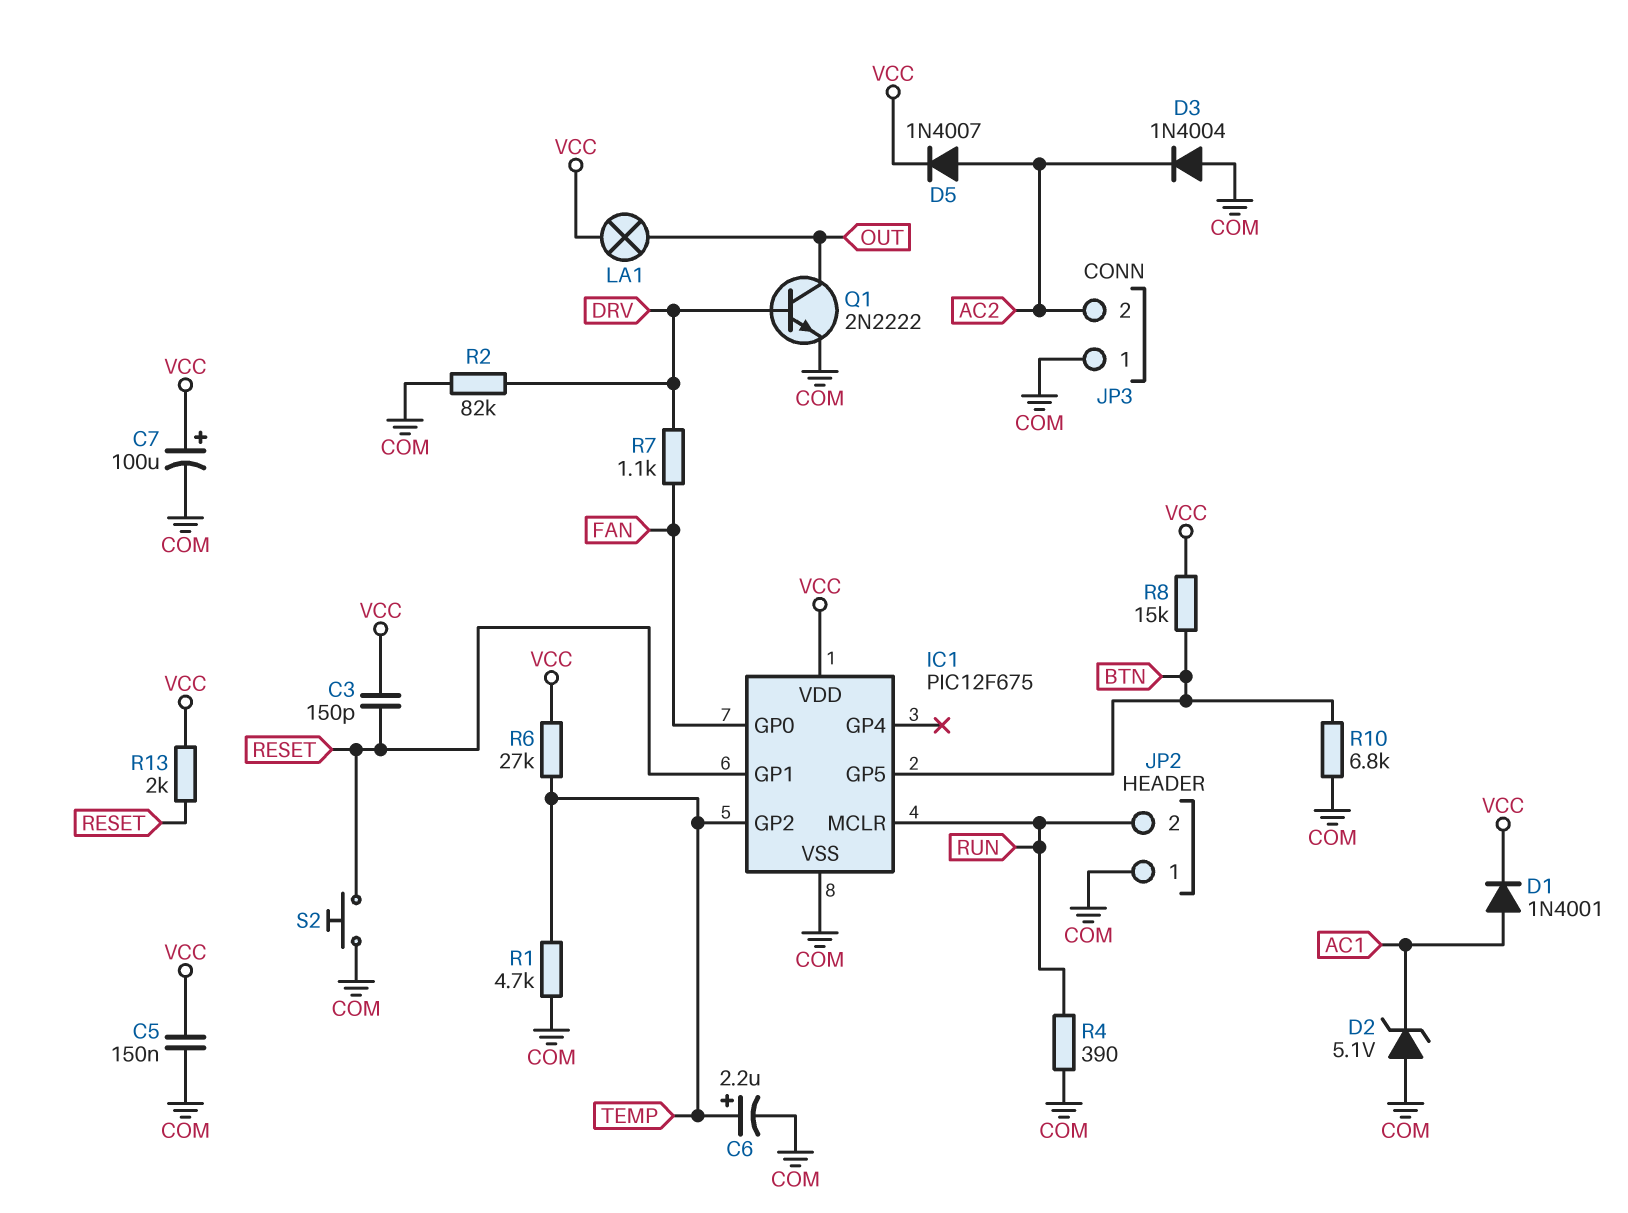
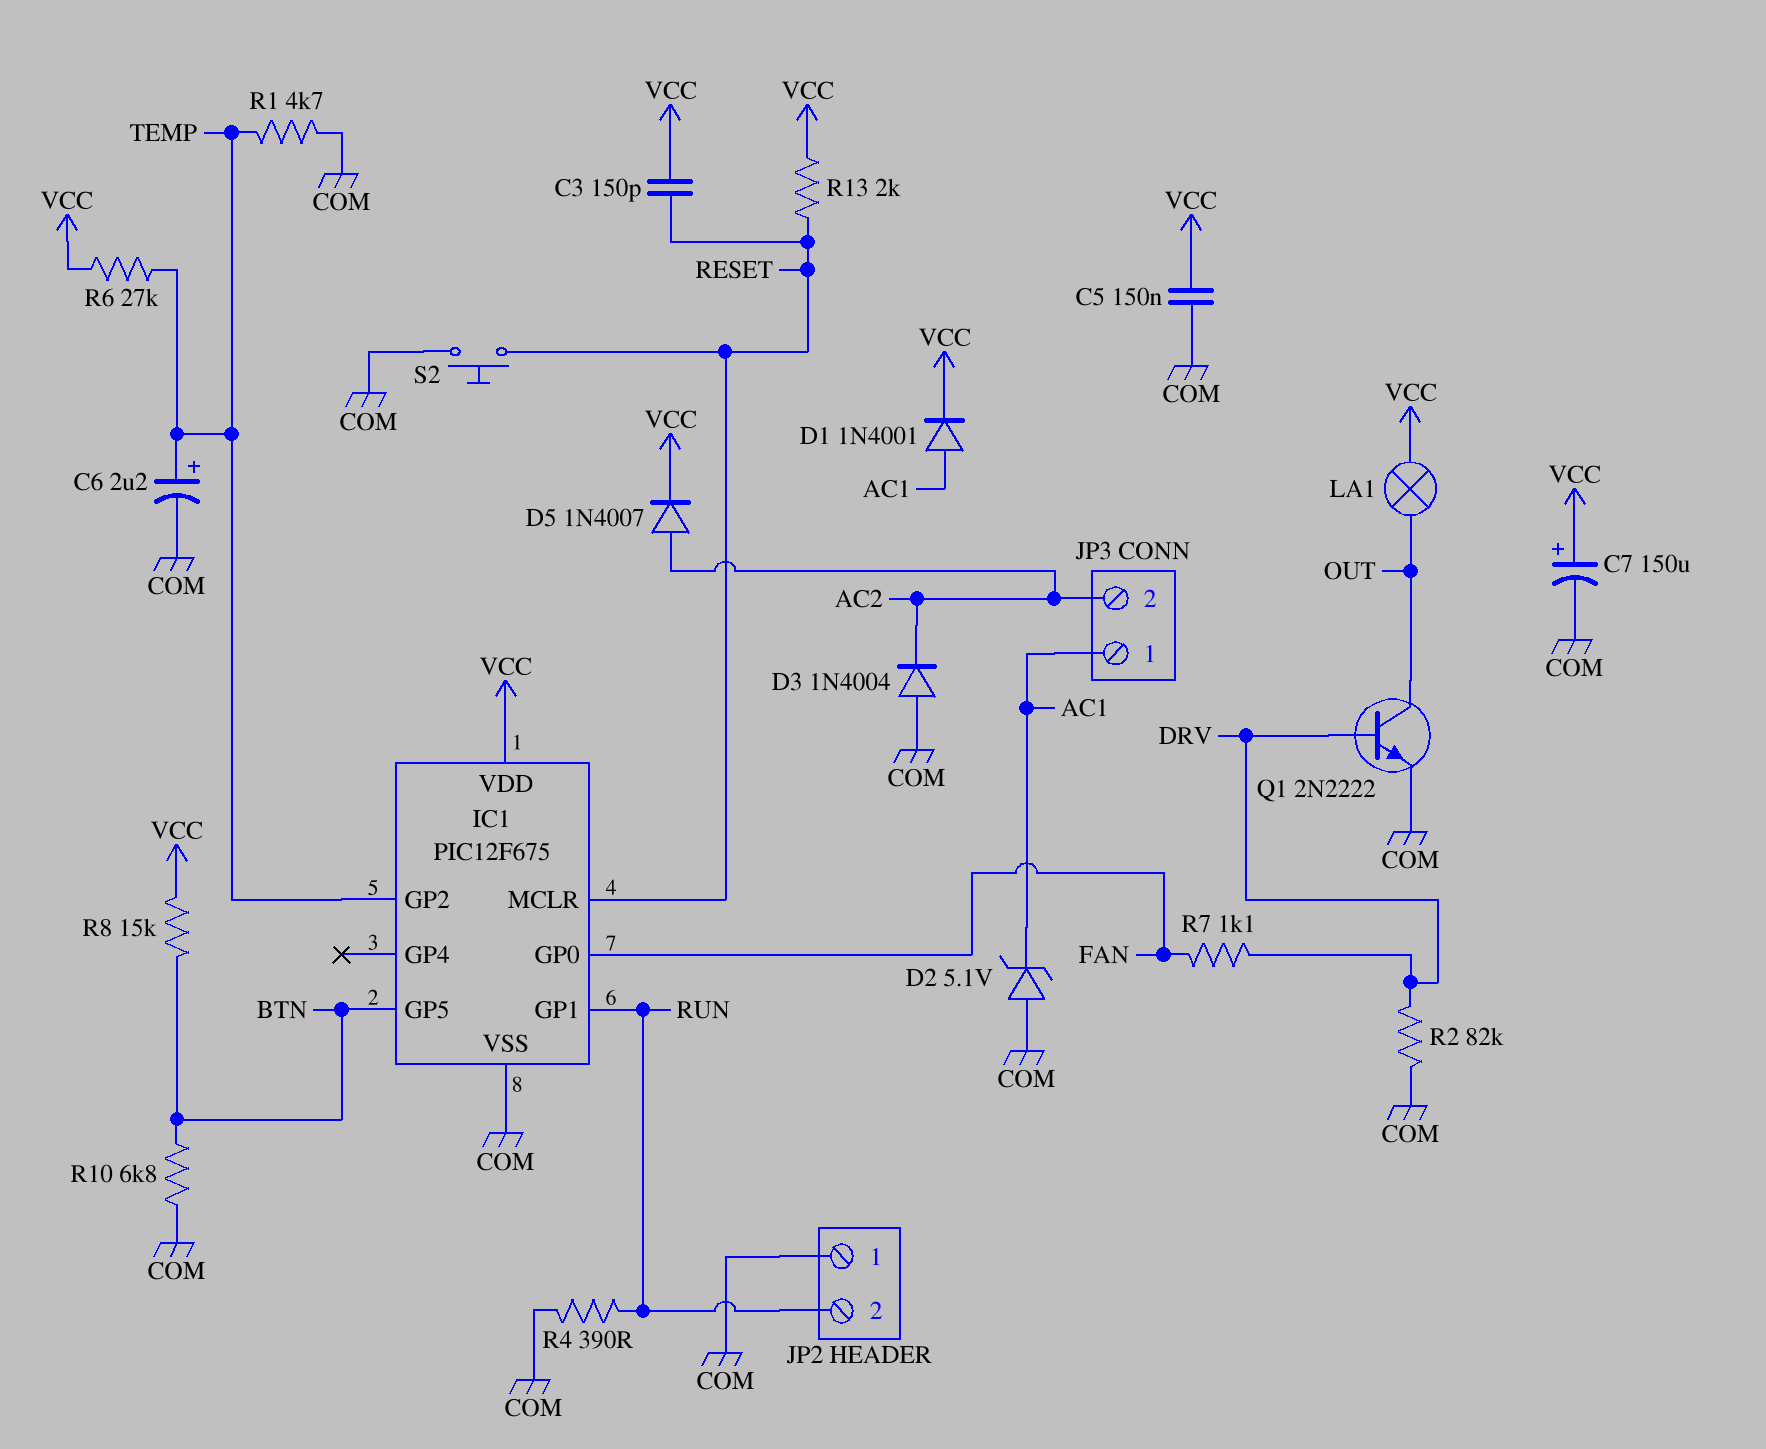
C7: 100uF (plus VCC, minus COM) -> 150uF (plus VCC, minus COM)
IC1 pin GP1: RESET -> RUN
IC1 pin MCLR: RUN -> RESET
JP3 pin 1: COM -> AC1

